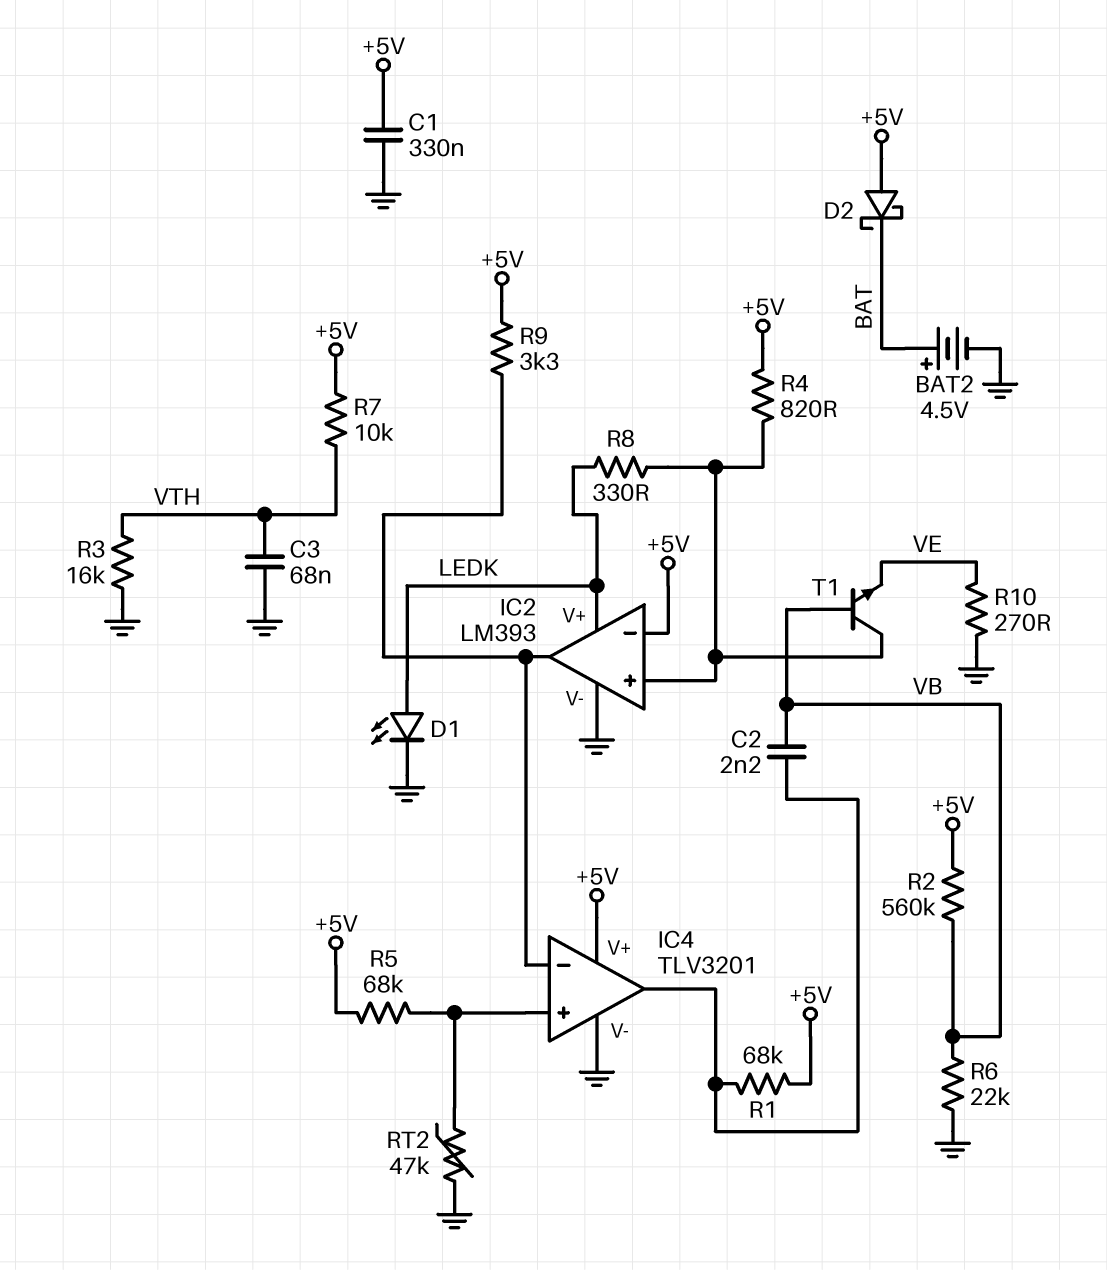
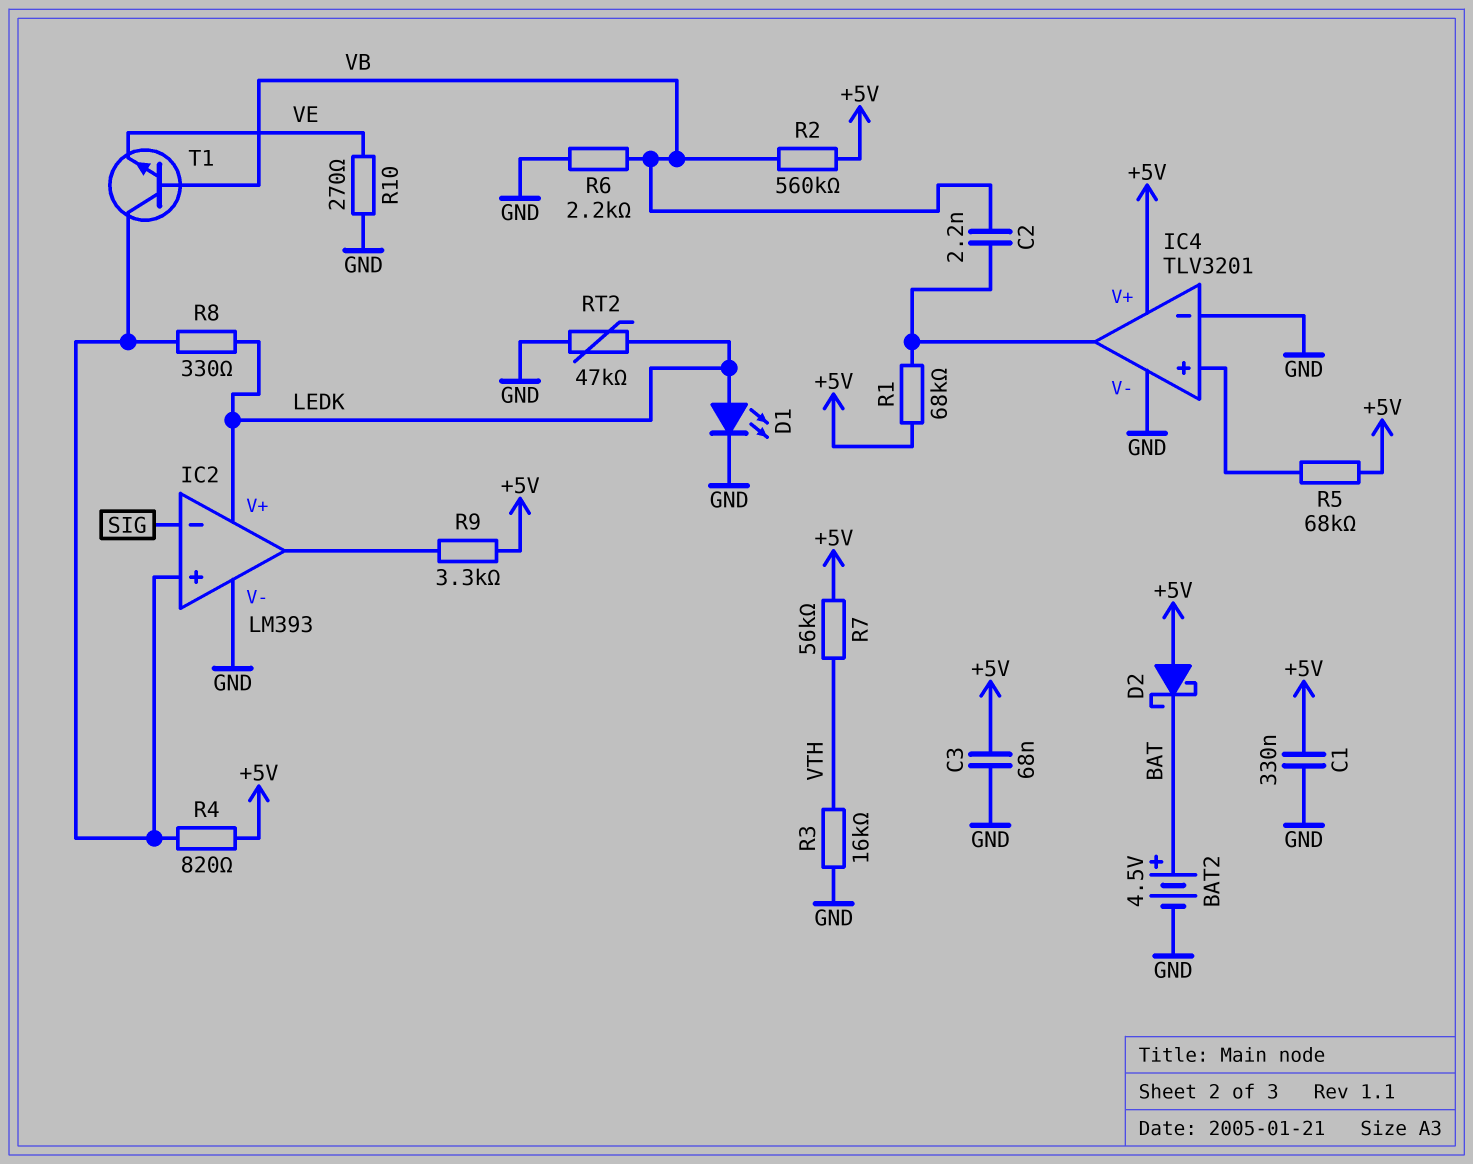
C3: 68nF (GND, VTH) -> 68nF (+5V, GND)
IC2 pin in-: +5V -> SIG
IC4 pin in-: IC2/out -> GND
R6: 22k (GND, VB) -> 2.2k (GND, VB)
R7: 10k (+5V, VTH) -> 56k (+5V, VTH)
RT2: 47k (GND, IC4/in+) -> 47k (GND, LEDK)

